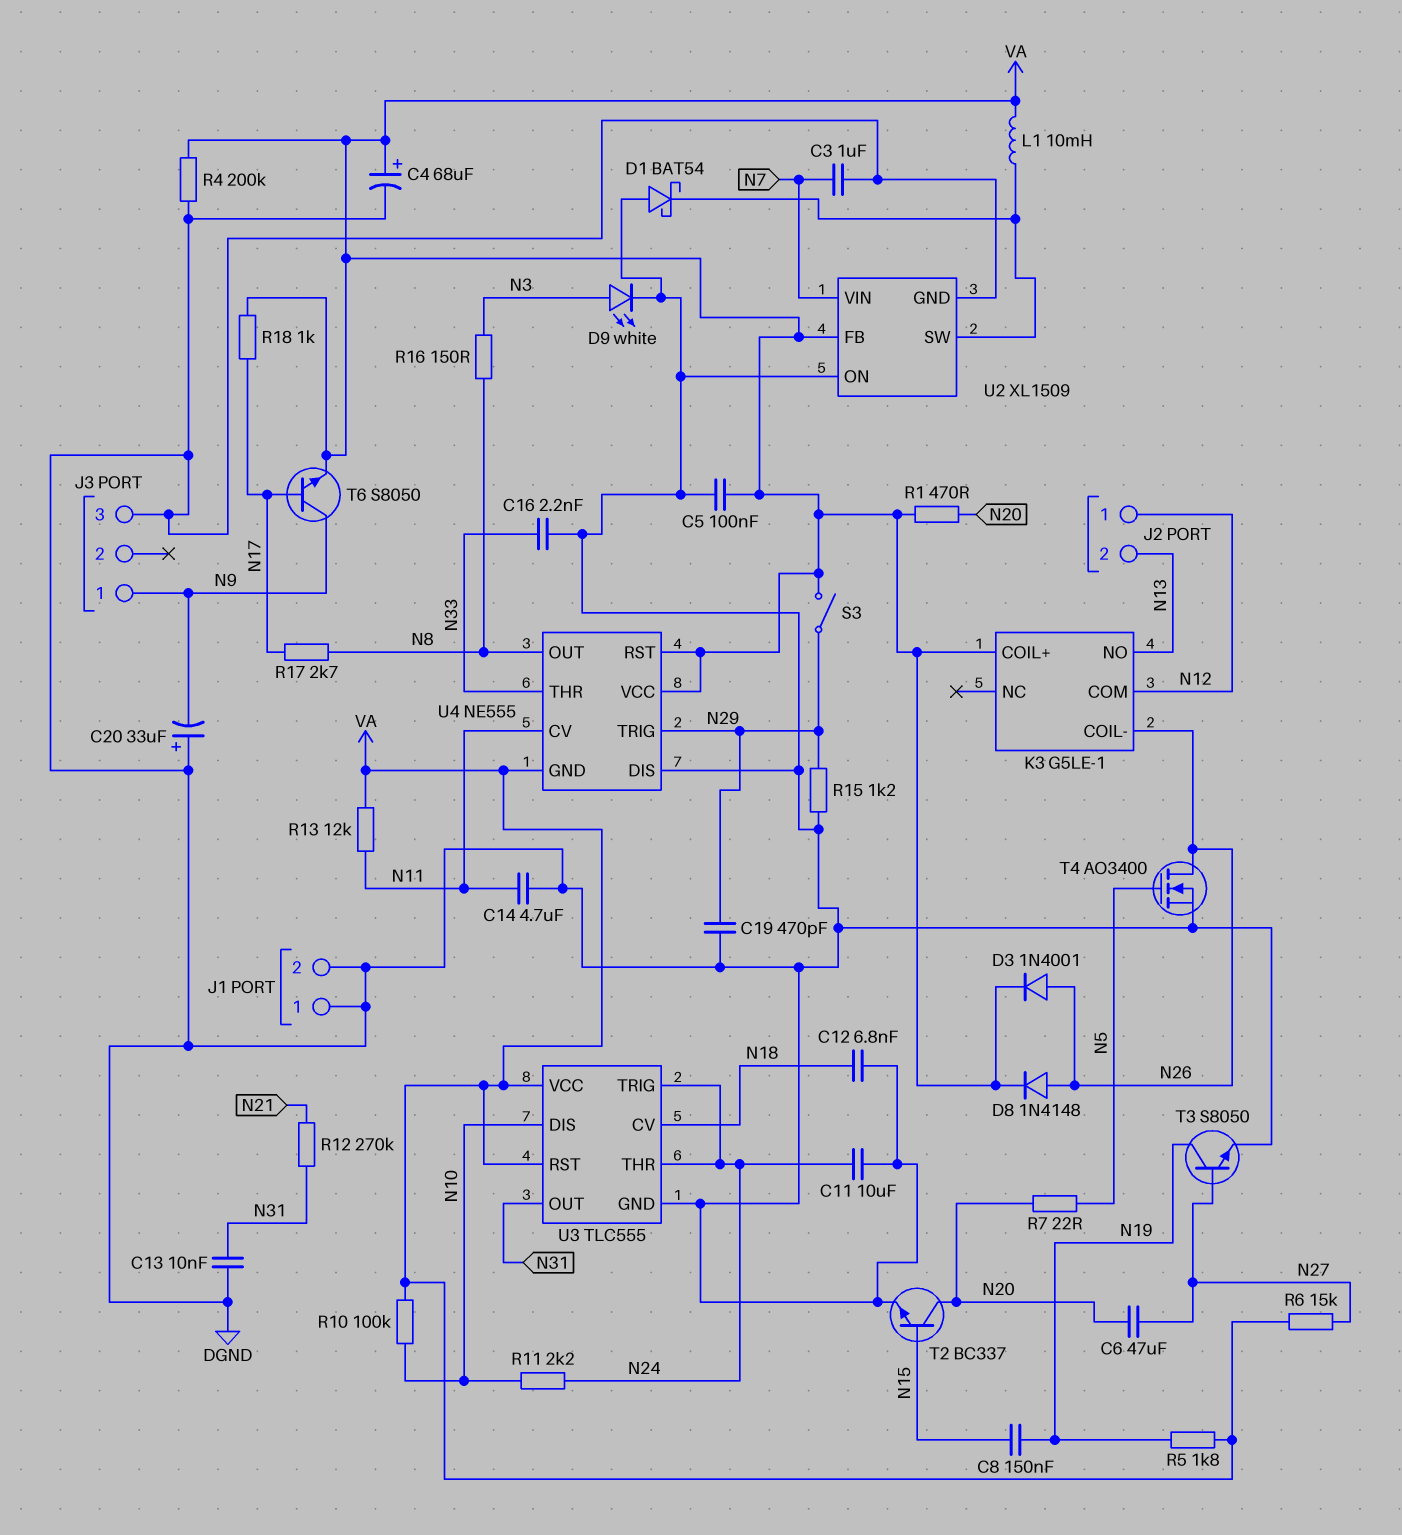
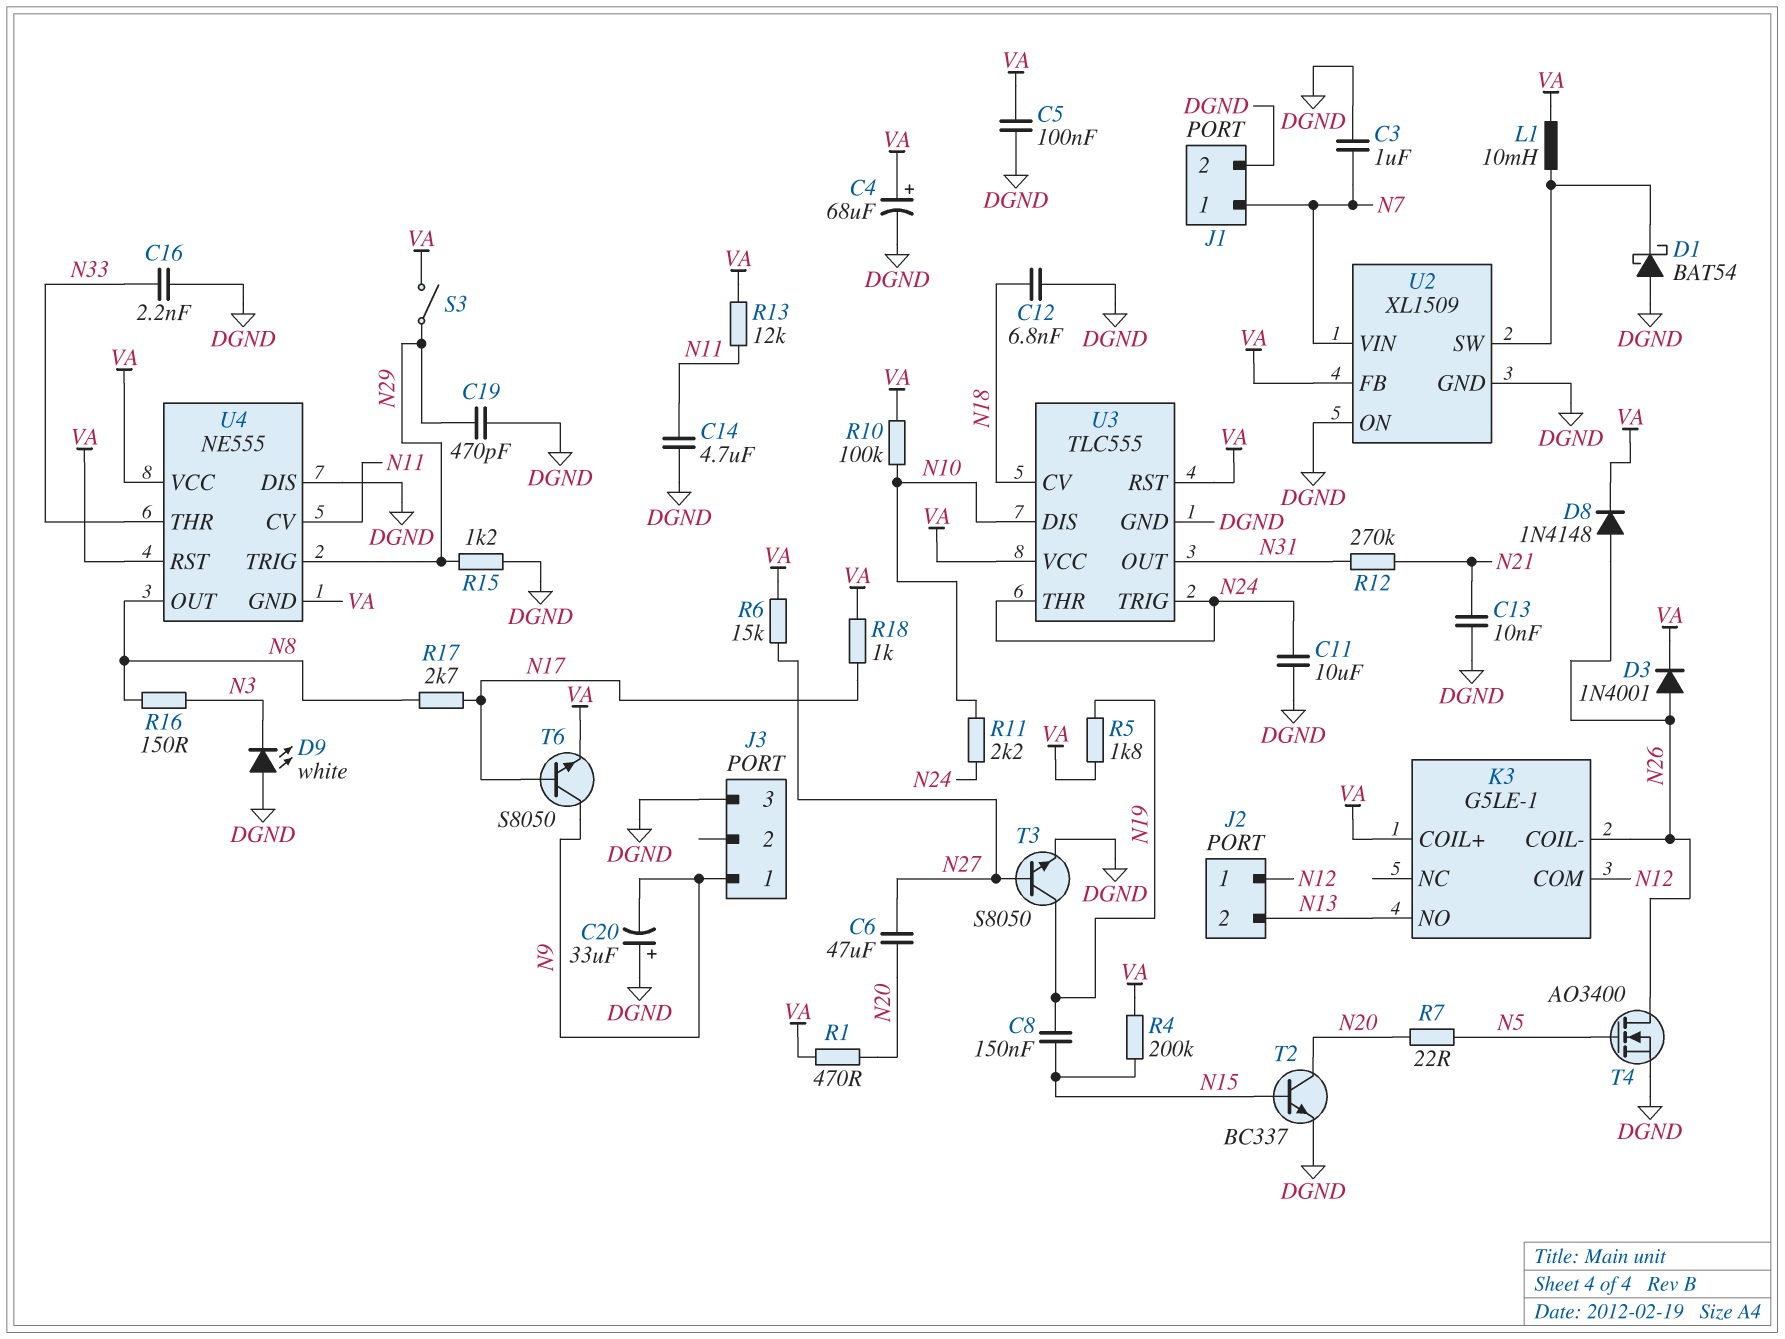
C13: 10nF (DGND, N31) -> 10nF (DGND, N21)
D9: LED white (A N3, K DGND) -> LED white (A DGND, K N3)
J1 pin 1: DGND -> N7
R4: 200k (DGND, VA) -> 200k (N15, VA)

